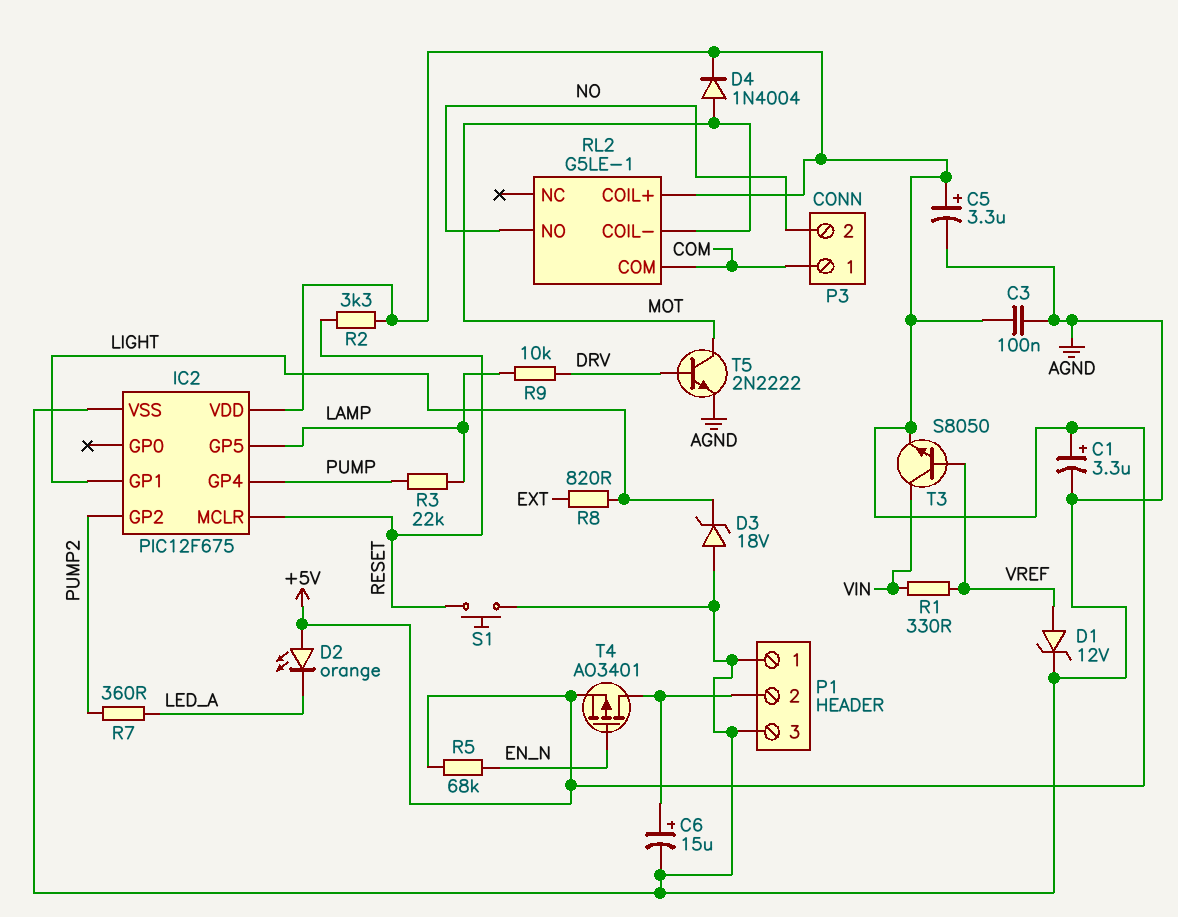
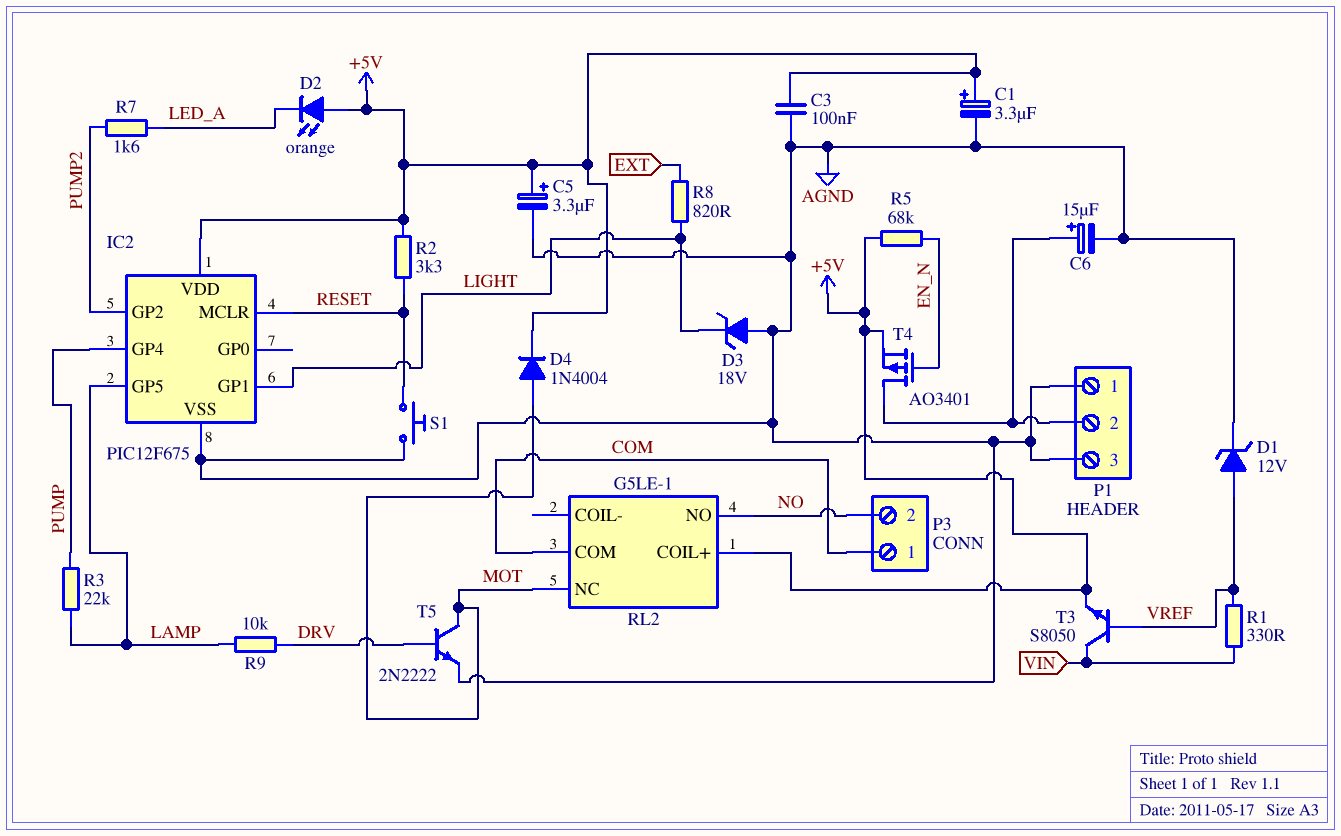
R7: 360 (LED_A, PUMP2) -> 1.6k (LED_A, PUMP2)
RL2 pin COIL-: MOT -> none
RL2 pin NC: none -> MOT

